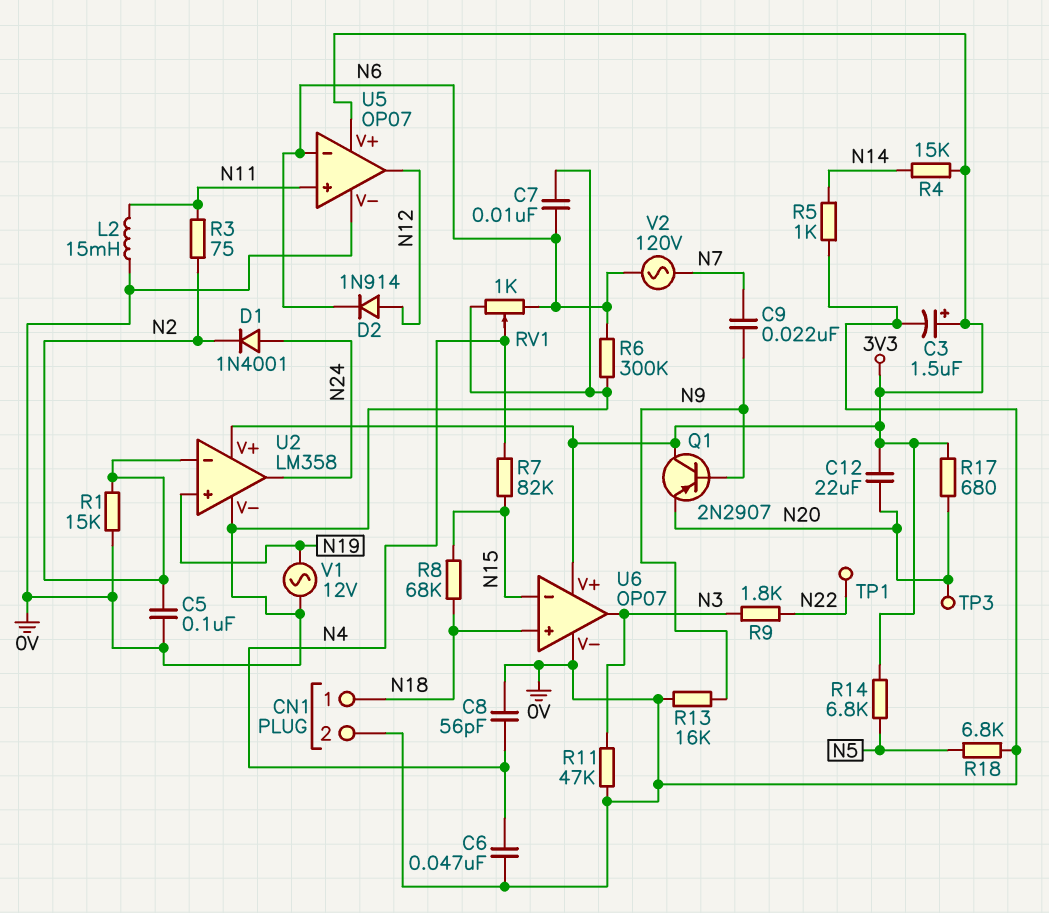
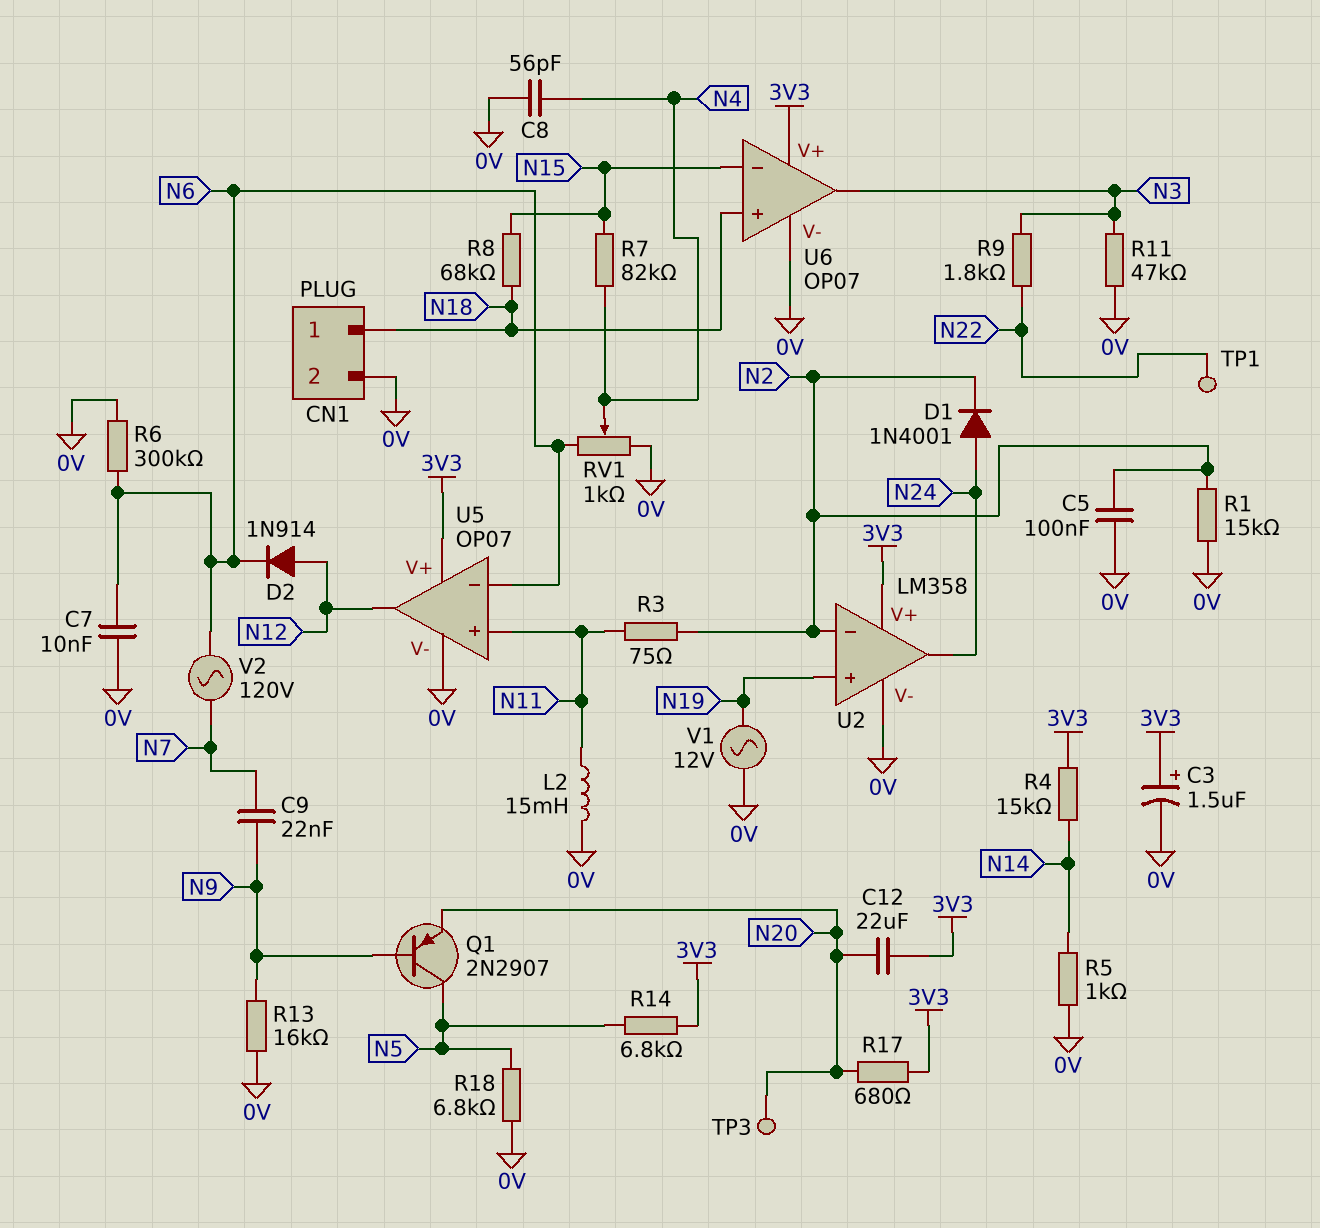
C6: 47nF (0V, N4) -> none
Q1: PNP 2N2907 (B N9, C 3V3, E N20) -> PNP 2N2907 (B N9, C N5, E N20)

